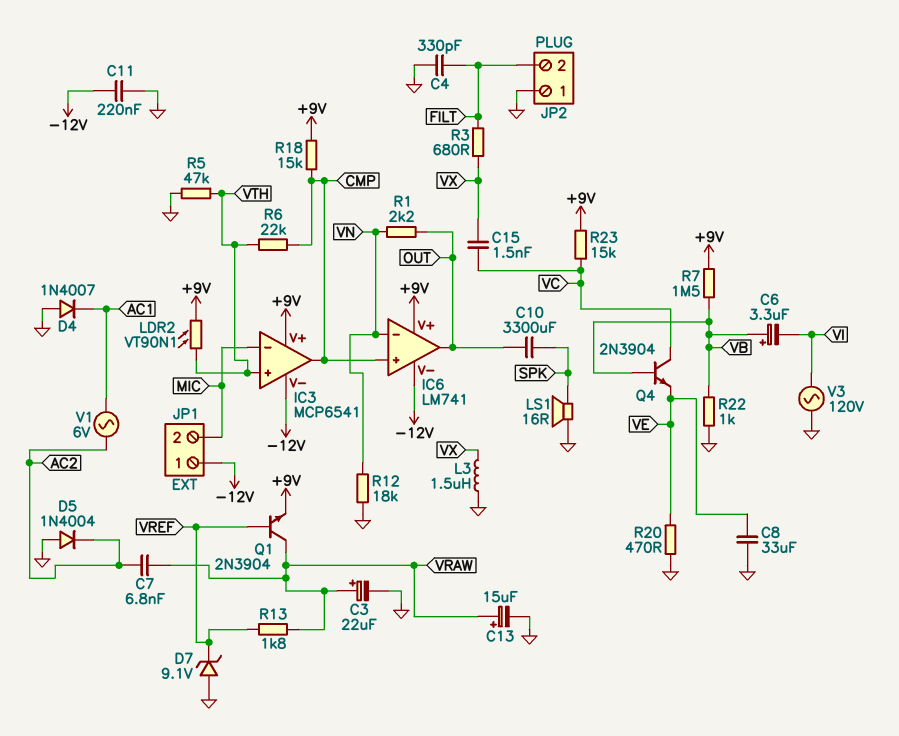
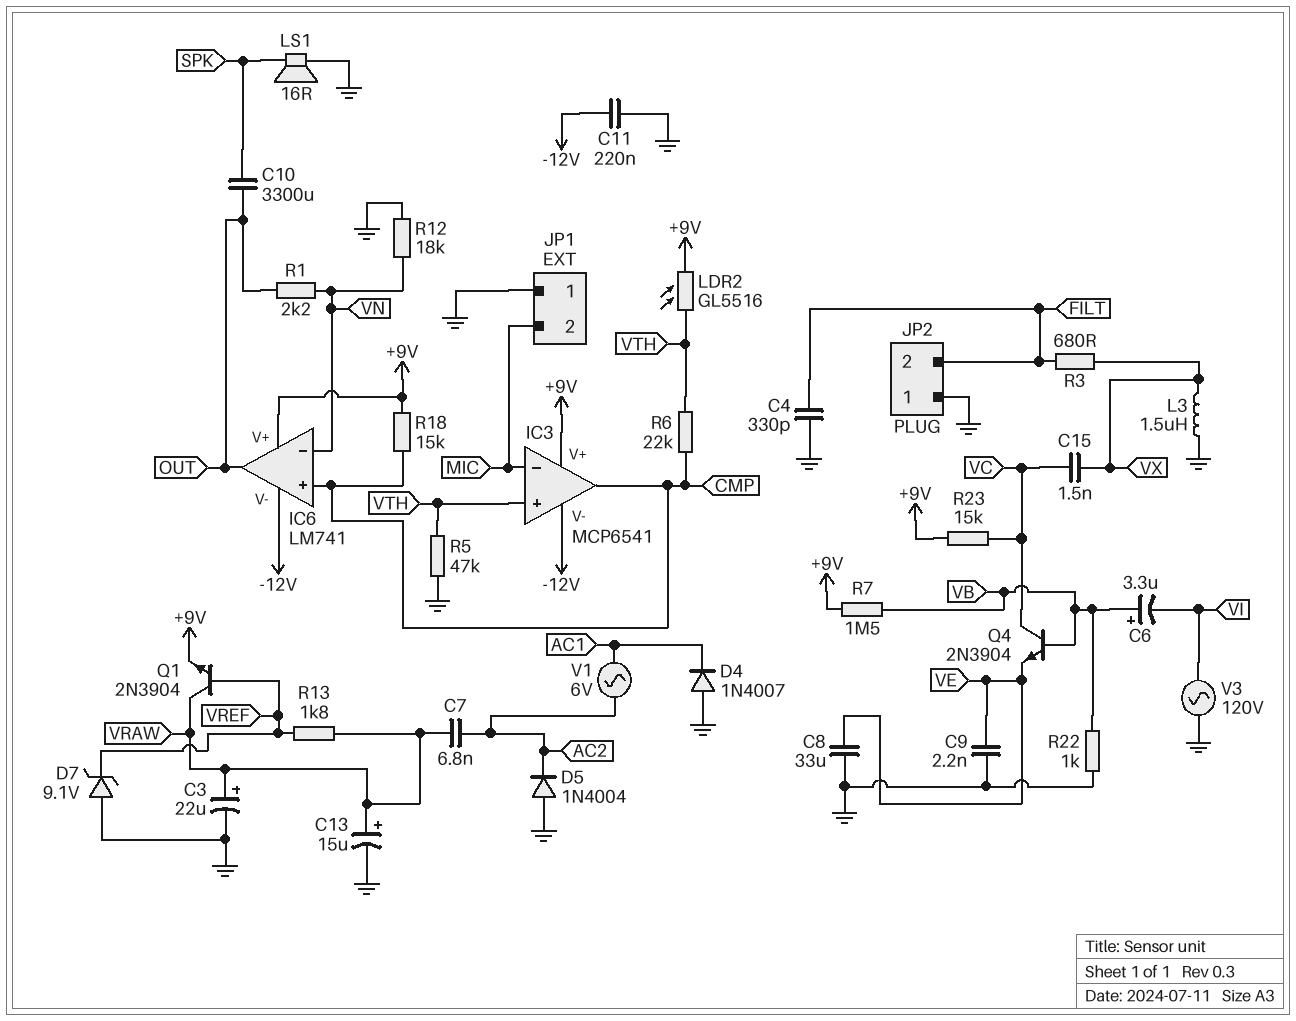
C9: none -> 2.2nF (GND, VE)
JP1 pin 1: -12V -> GND
LDR2: VT90N1 (+9V, VTH) -> GL5516 (+9V, VTH)
R20: 470 (GND, VE) -> none

